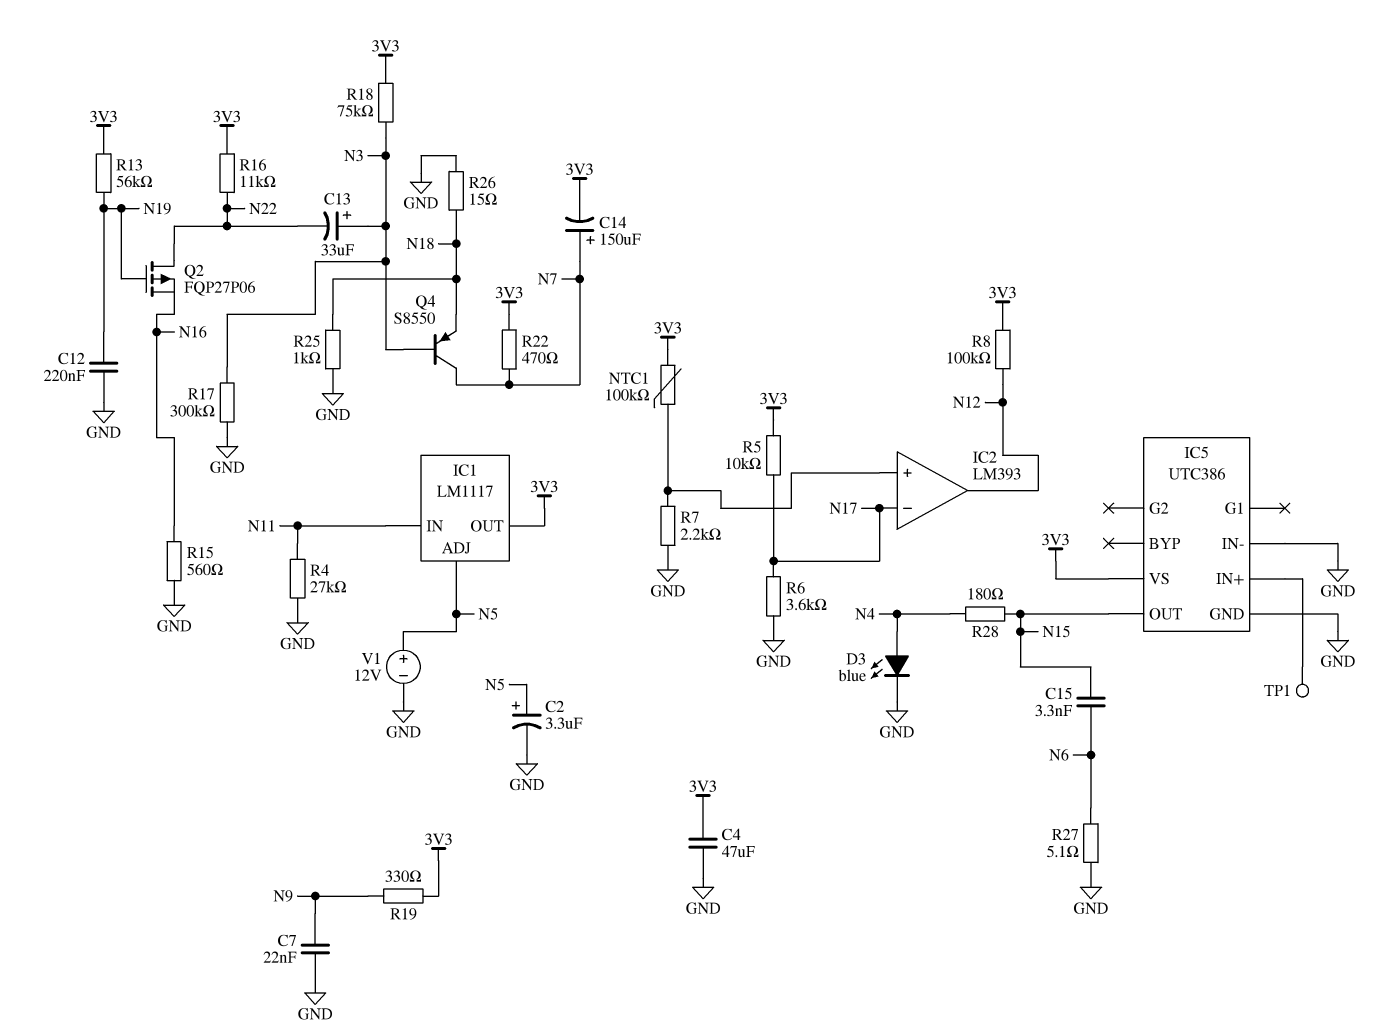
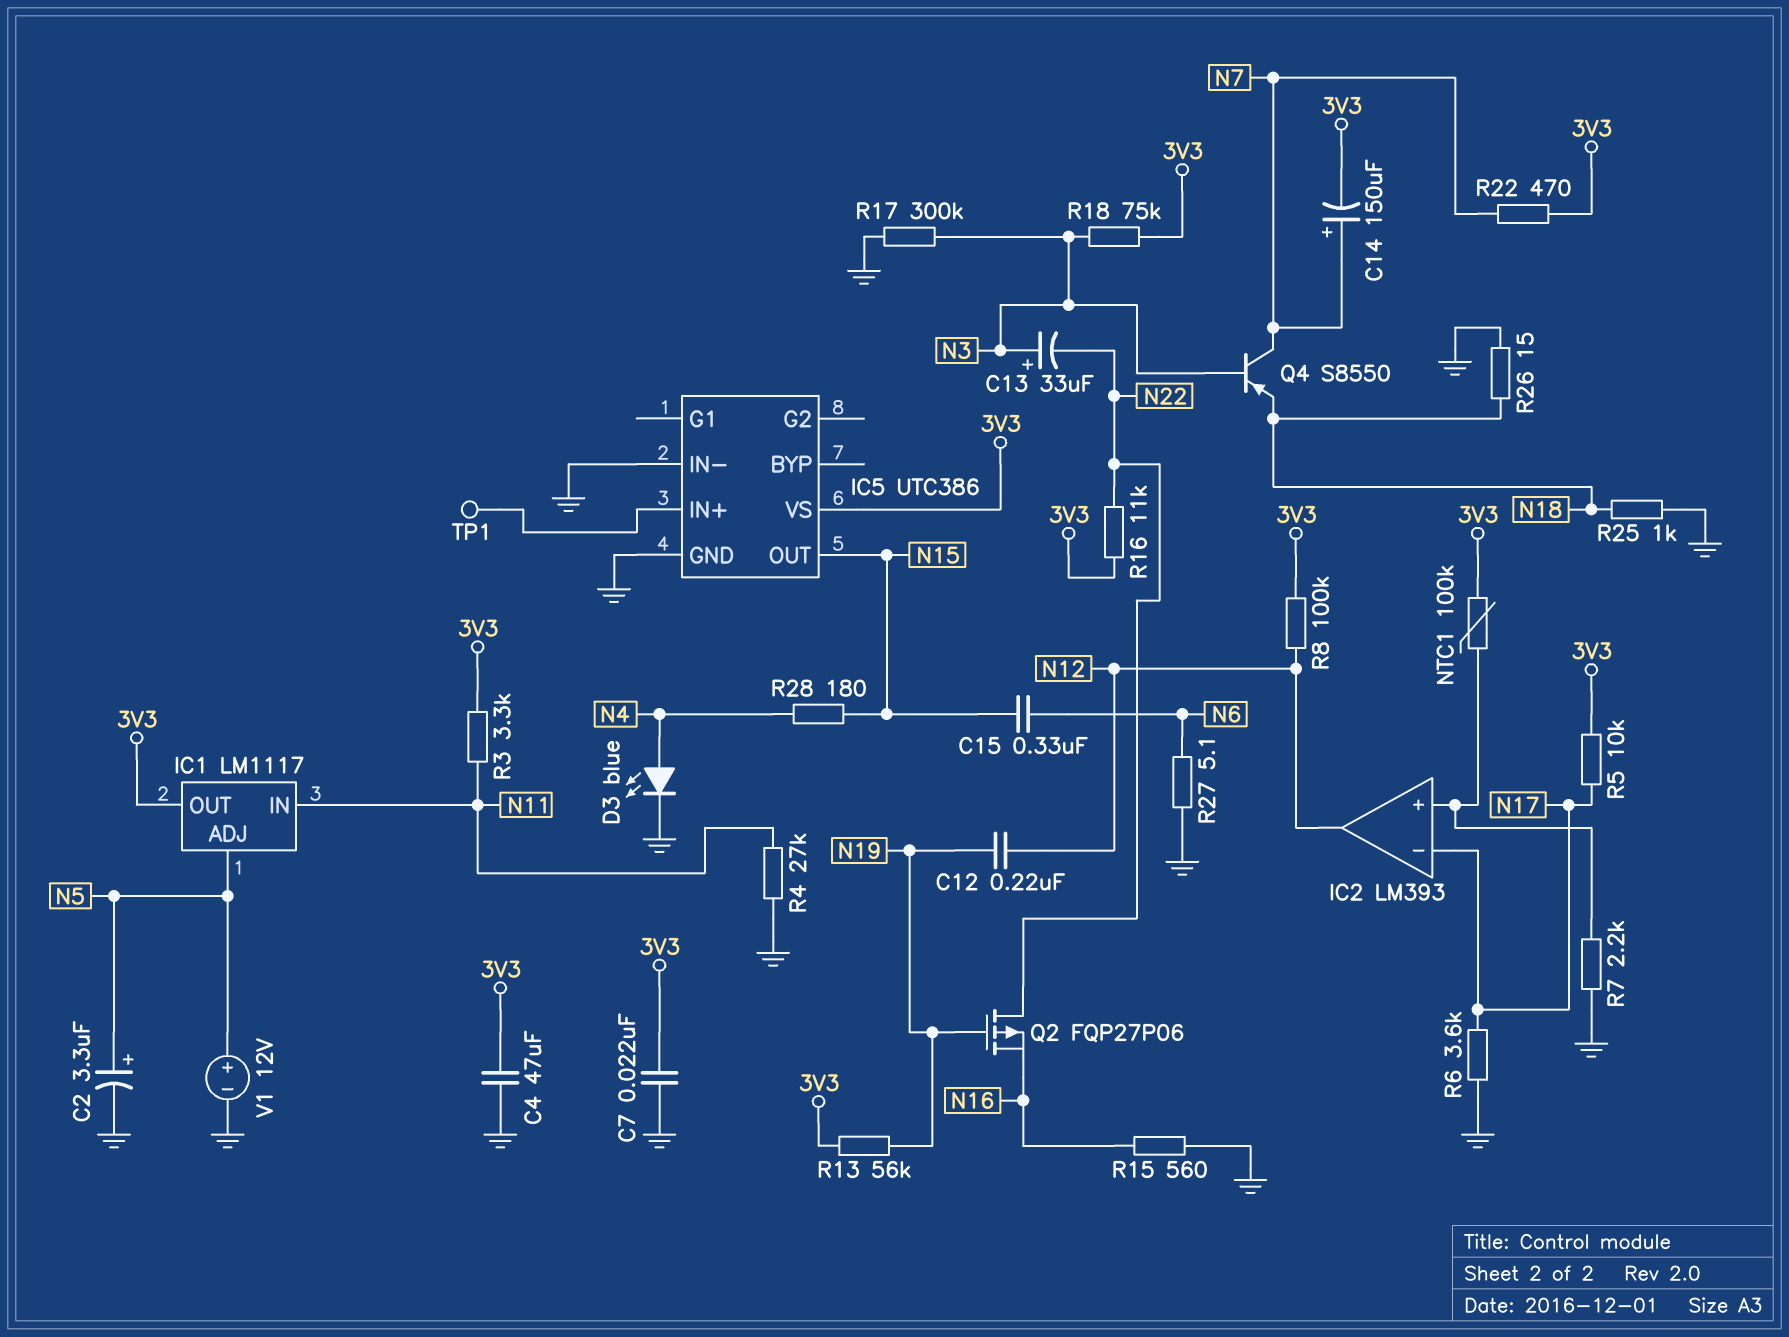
C7: 22nF (GND, N9) -> 22nF (3V3, GND)
C12: 220nF (GND, N19) -> 220nF (N12, N19)
C15: 3.3nF (N6, N15) -> 330nF (N6, N15)
R3: none -> 3.3k (3V3, N11)
R19: 330 (3V3, N9) -> none

